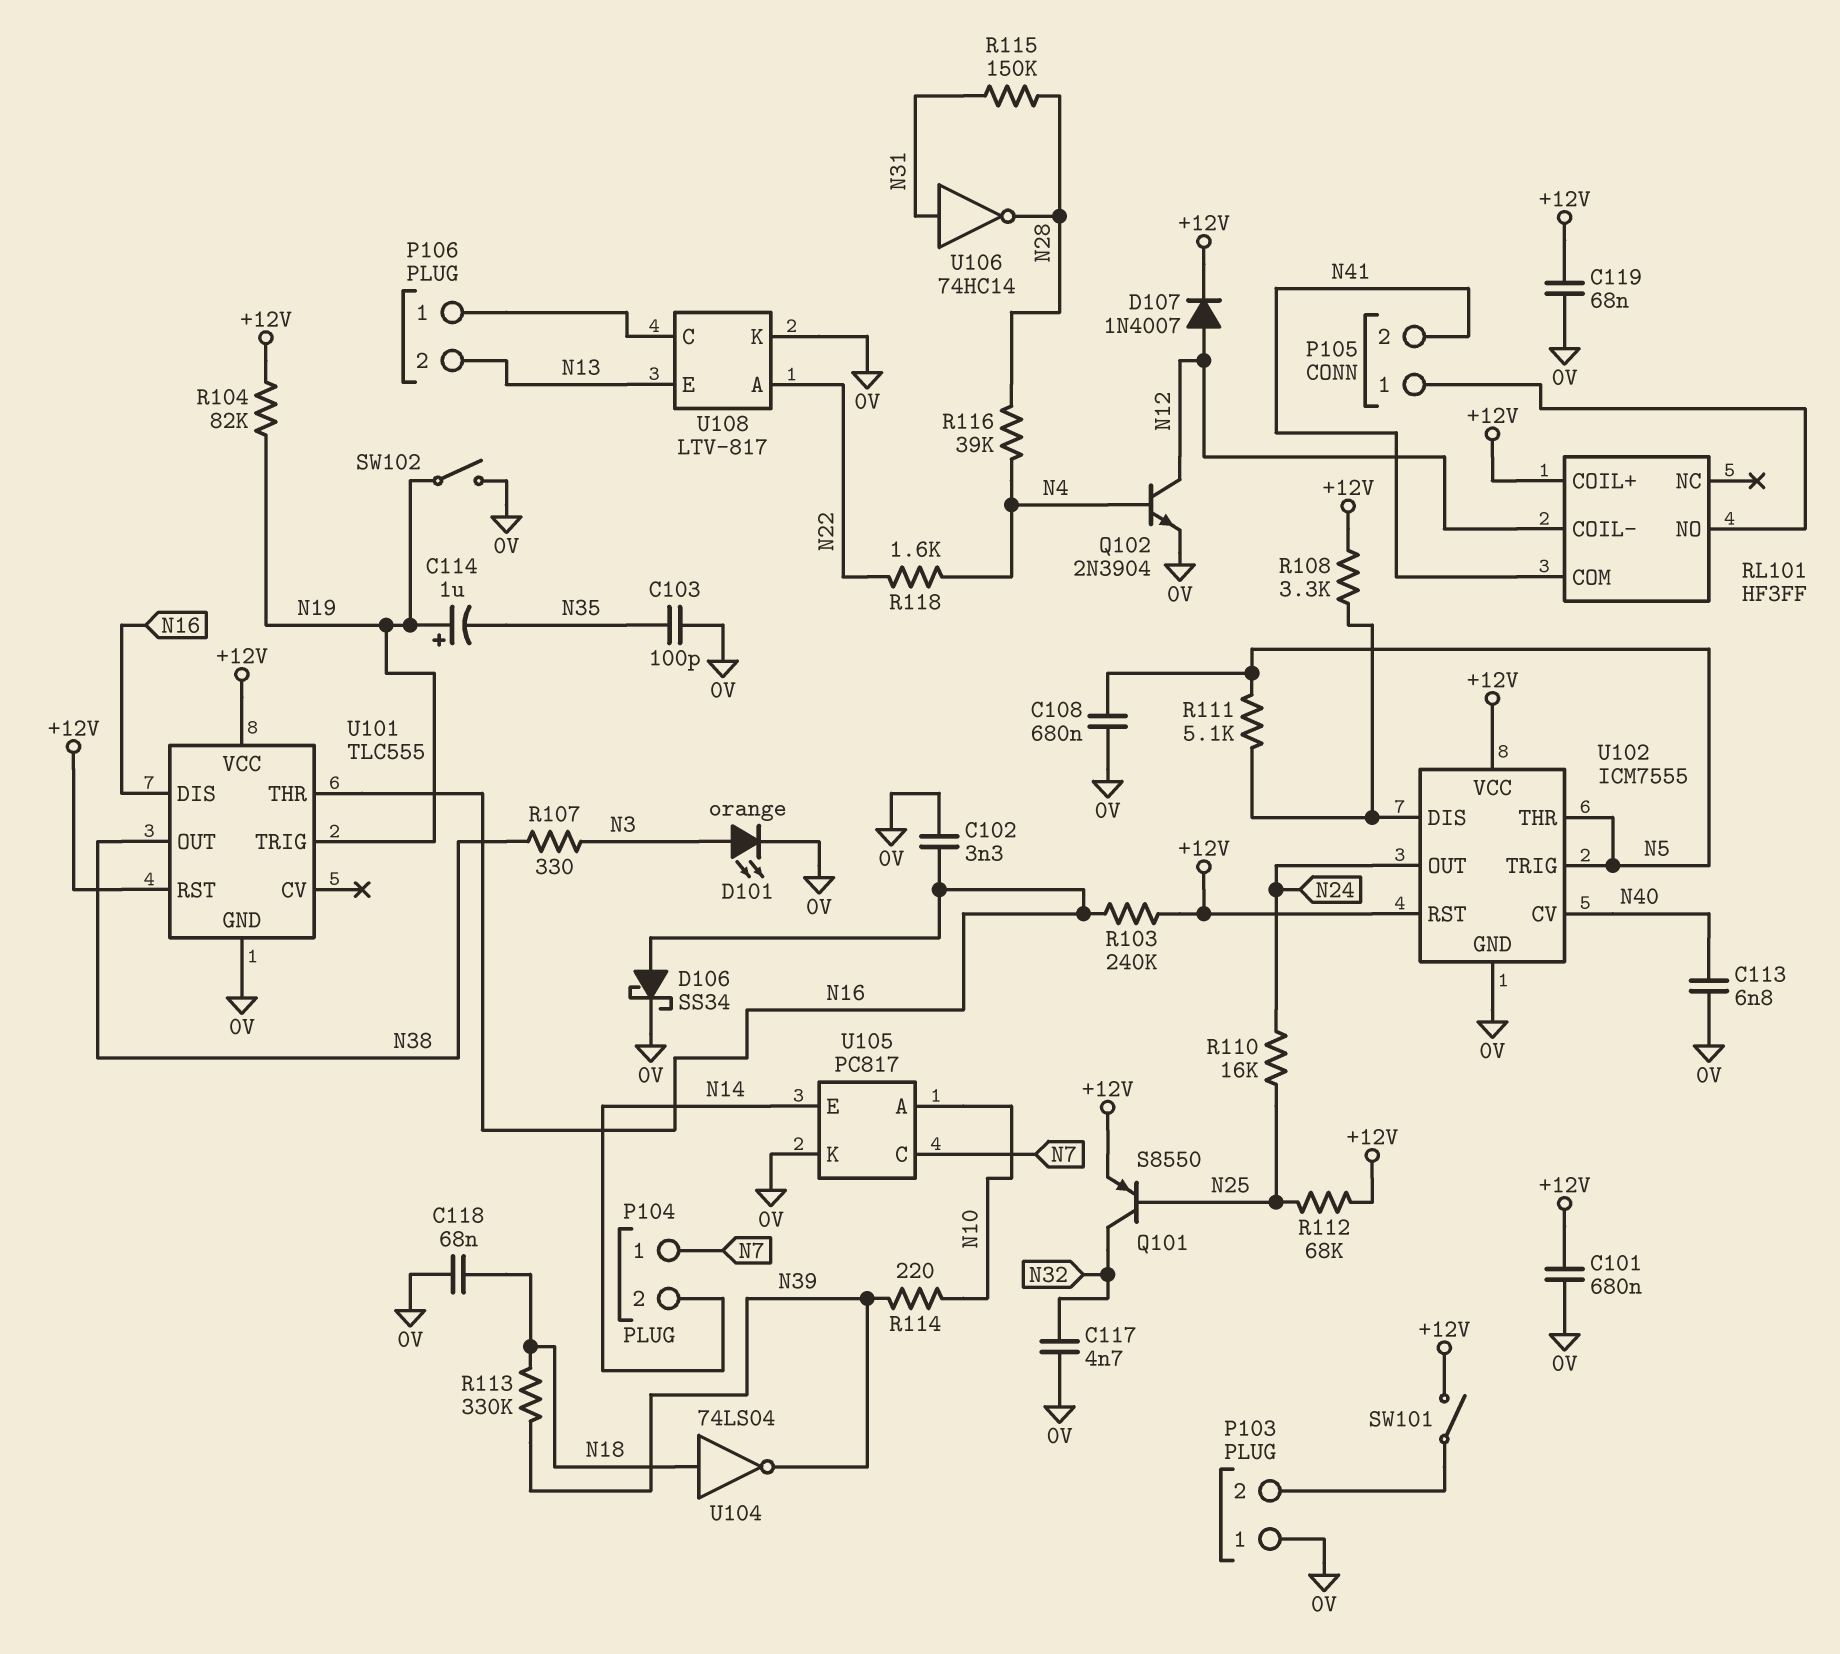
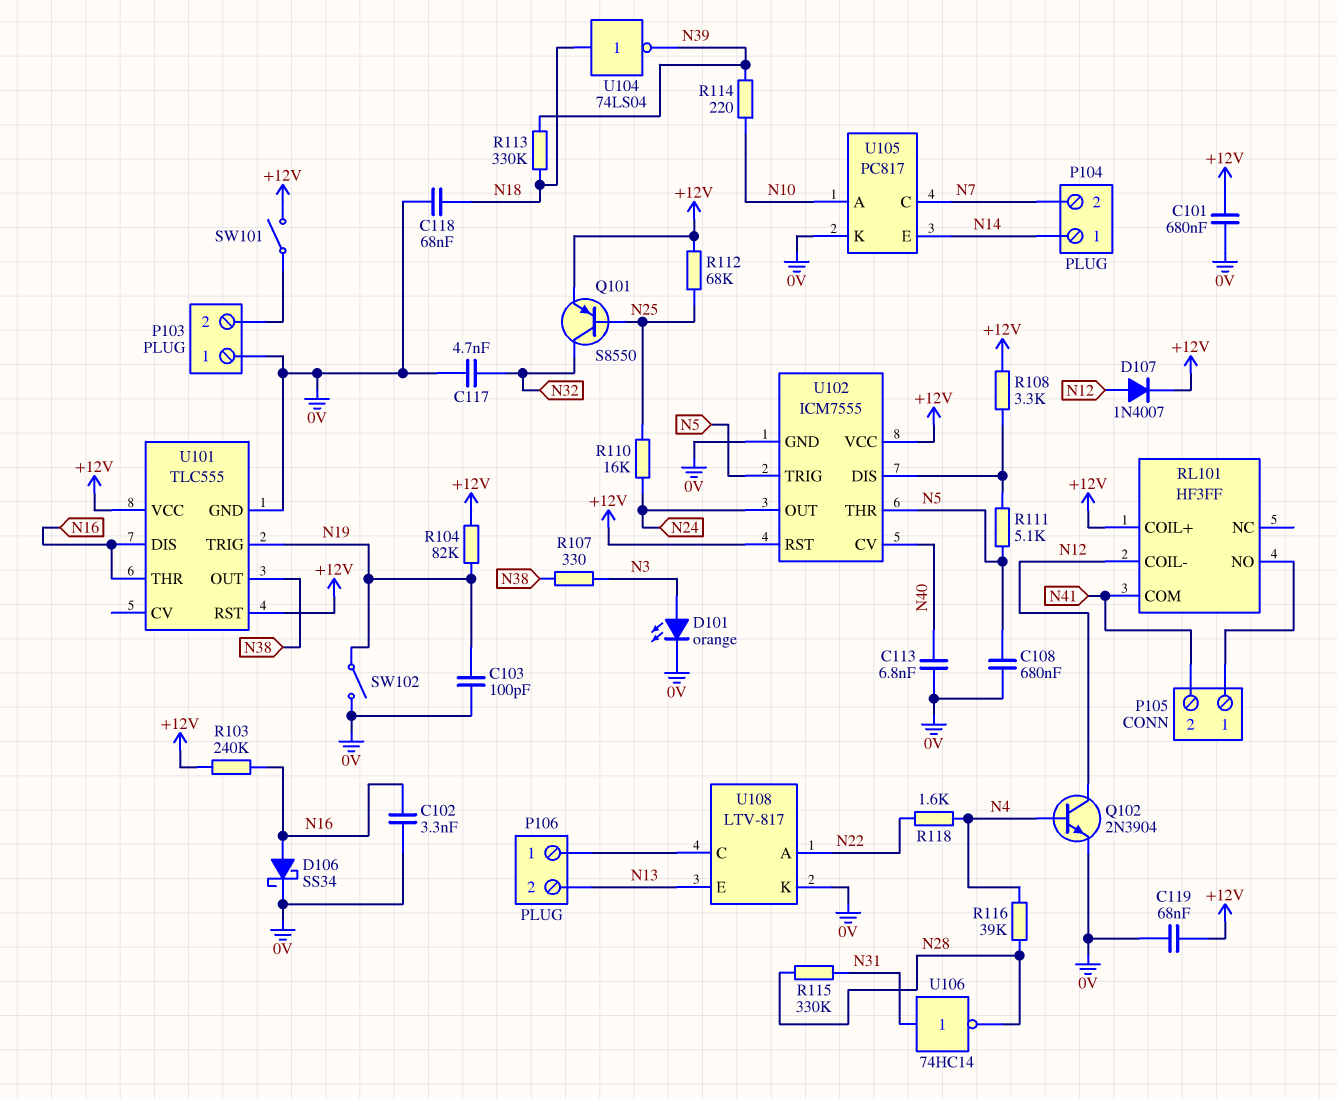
C103: 100pF (0V, N35) -> 100pF (0V, N19)
C114: 1uF (plus N19, minus N35) -> none
P104 pin 1: N7 -> N14
P104 pin 2: N14 -> N7
R115: 150k (N28, N31) -> 330k (N28, N31)

